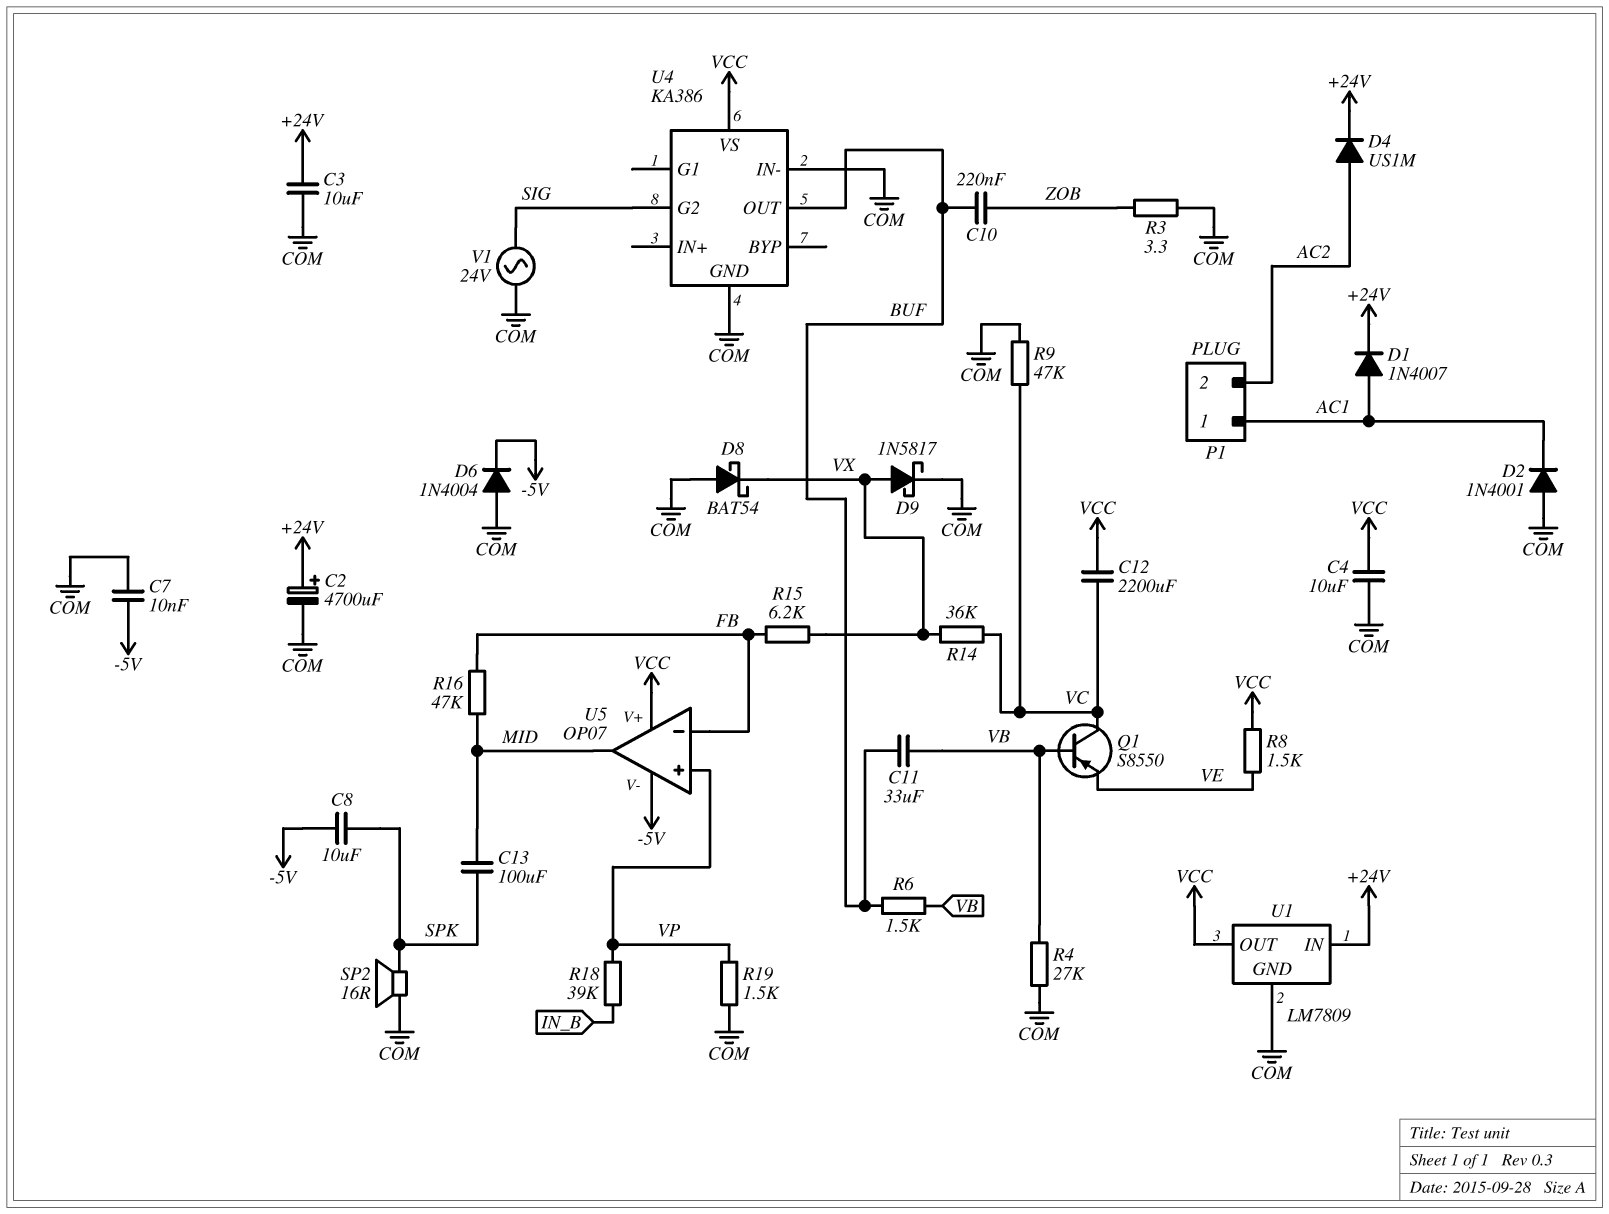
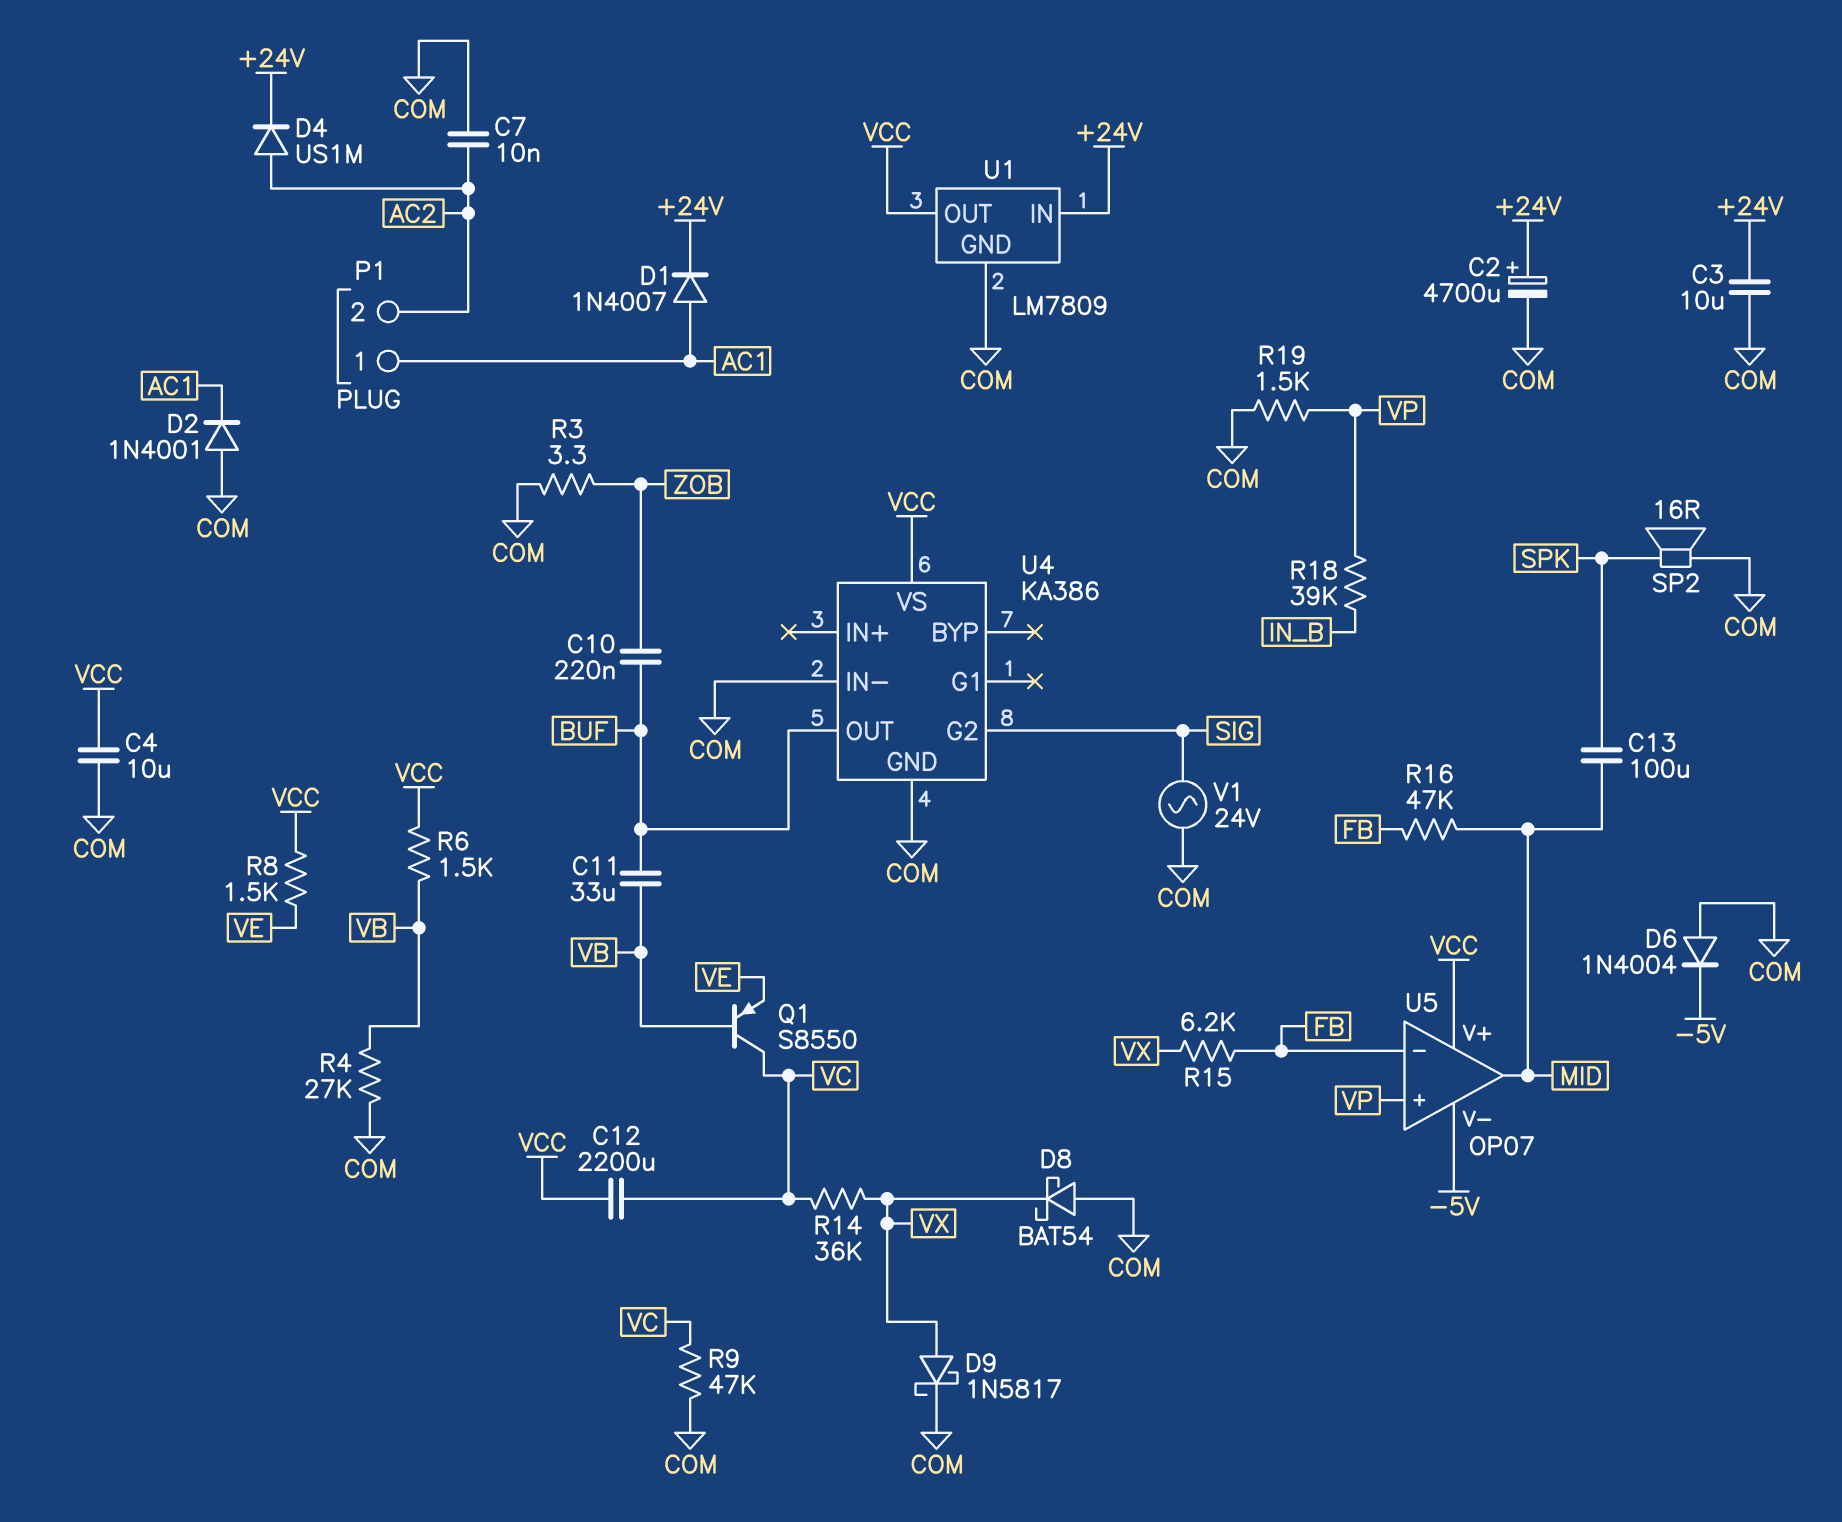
C7: 10nF (-5V, COM) -> 10nF (AC2, COM)
C8: 10uF (-5V, SPK) -> none
R6: 1.5k (BUF, VB) -> 1.5k (VB, VCC)

